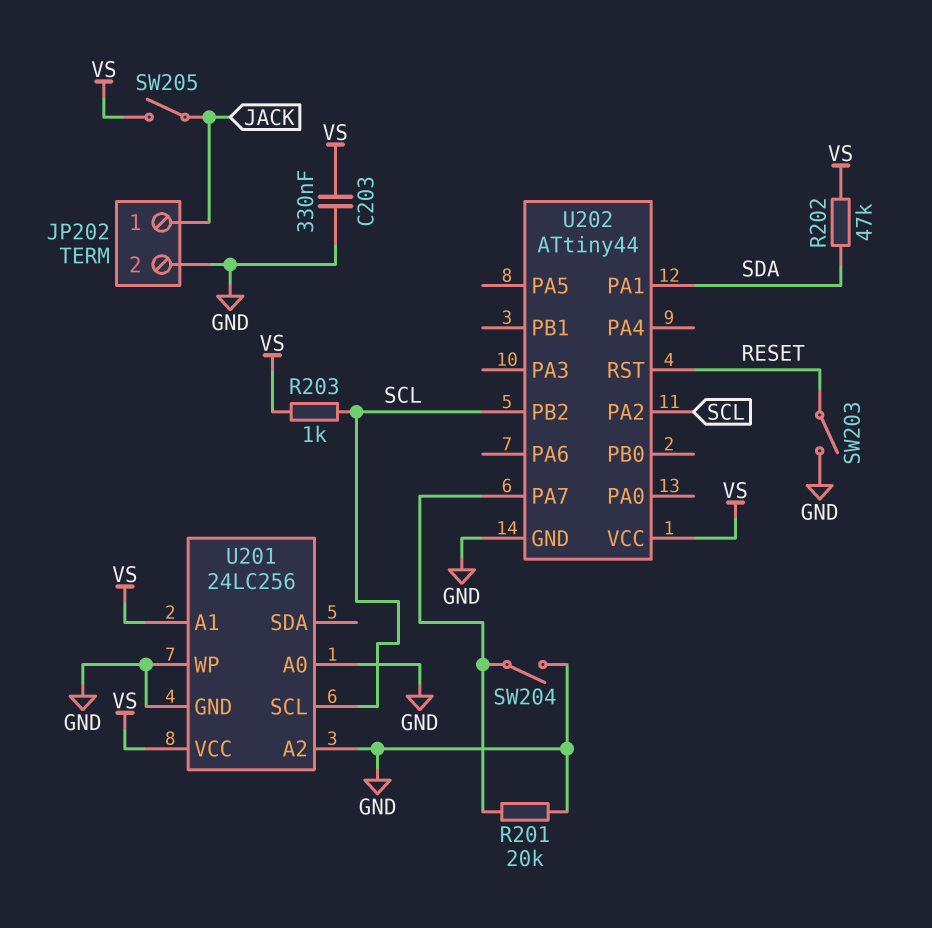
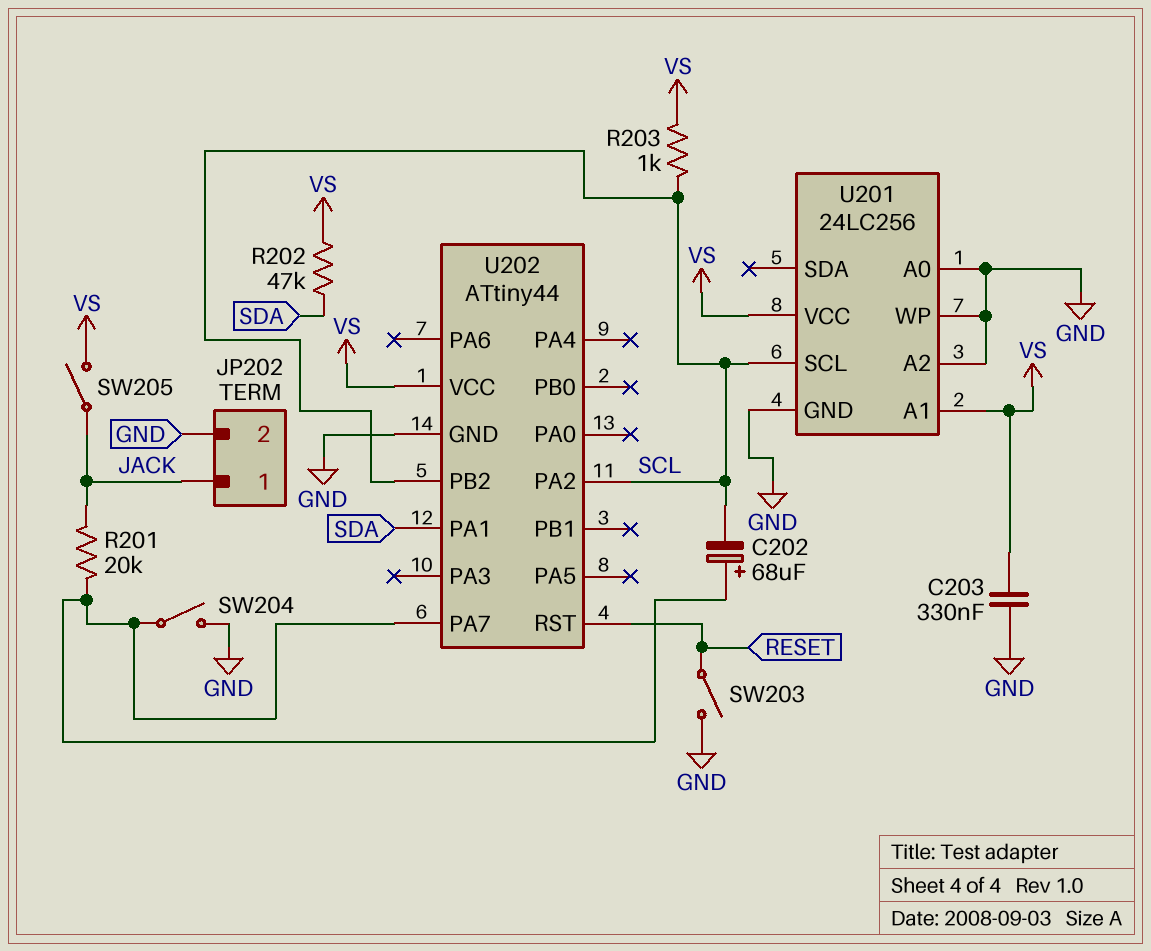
C202: none -> 68uF (plus U202/PA7, minus SCL)
R201: 20k (GND, U202/PA7) -> 20k (JACK, U202/PA7)

